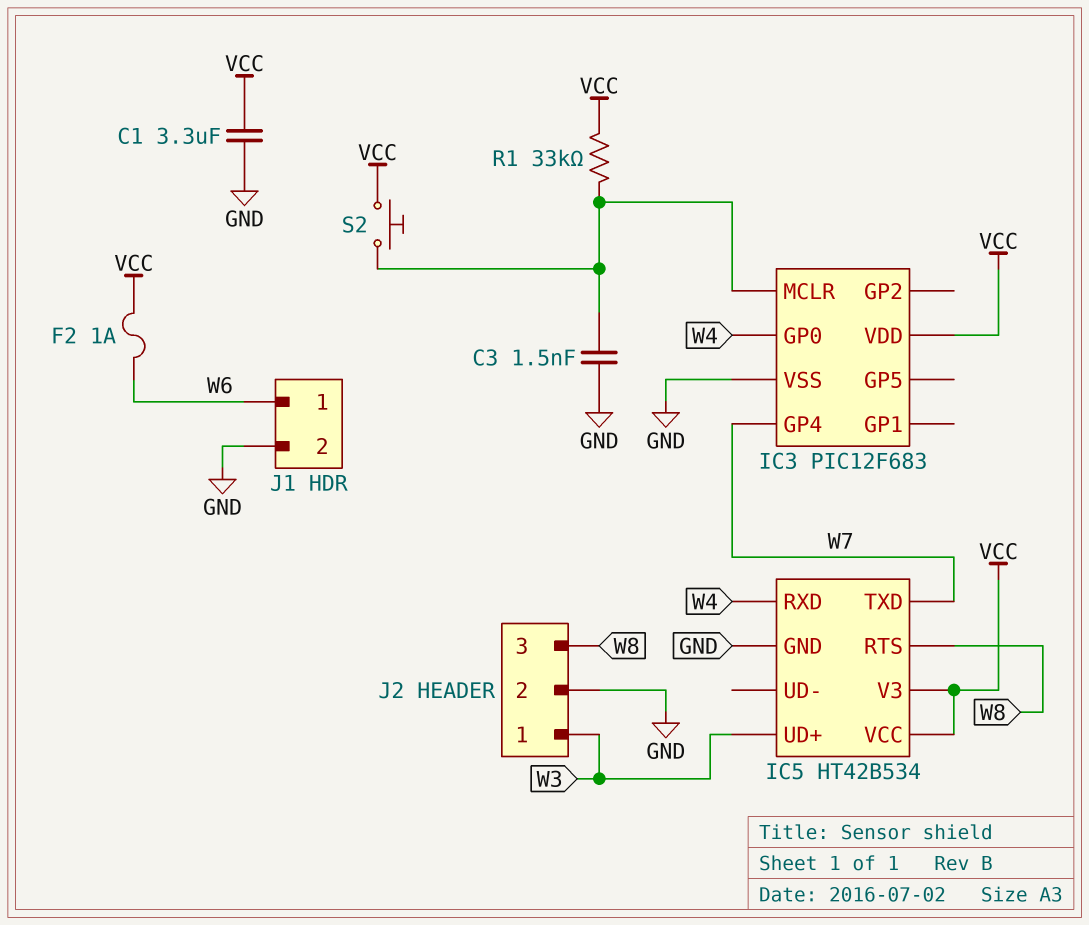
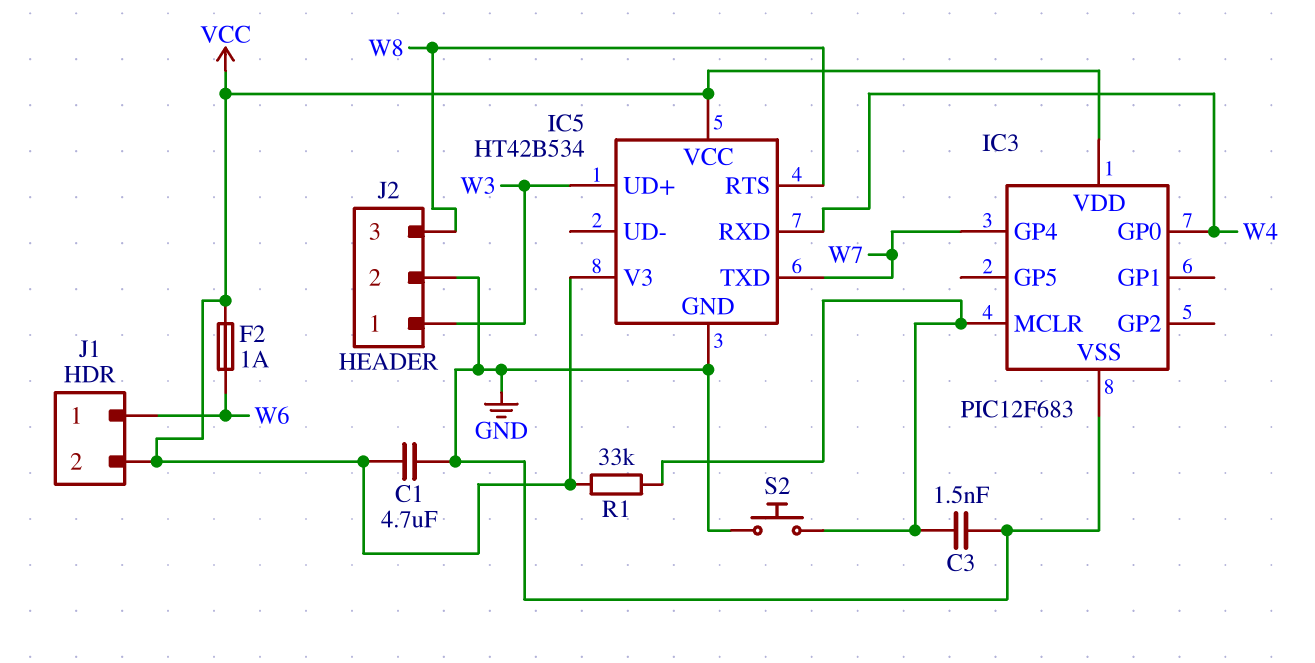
C1: 3.3uF (GND, VCC) -> 4.7uF (GND, VCC)
J1 pin 2: GND -> VCC
S2: button (IC3/MCLR, VCC) -> button (GND, IC3/MCLR)

